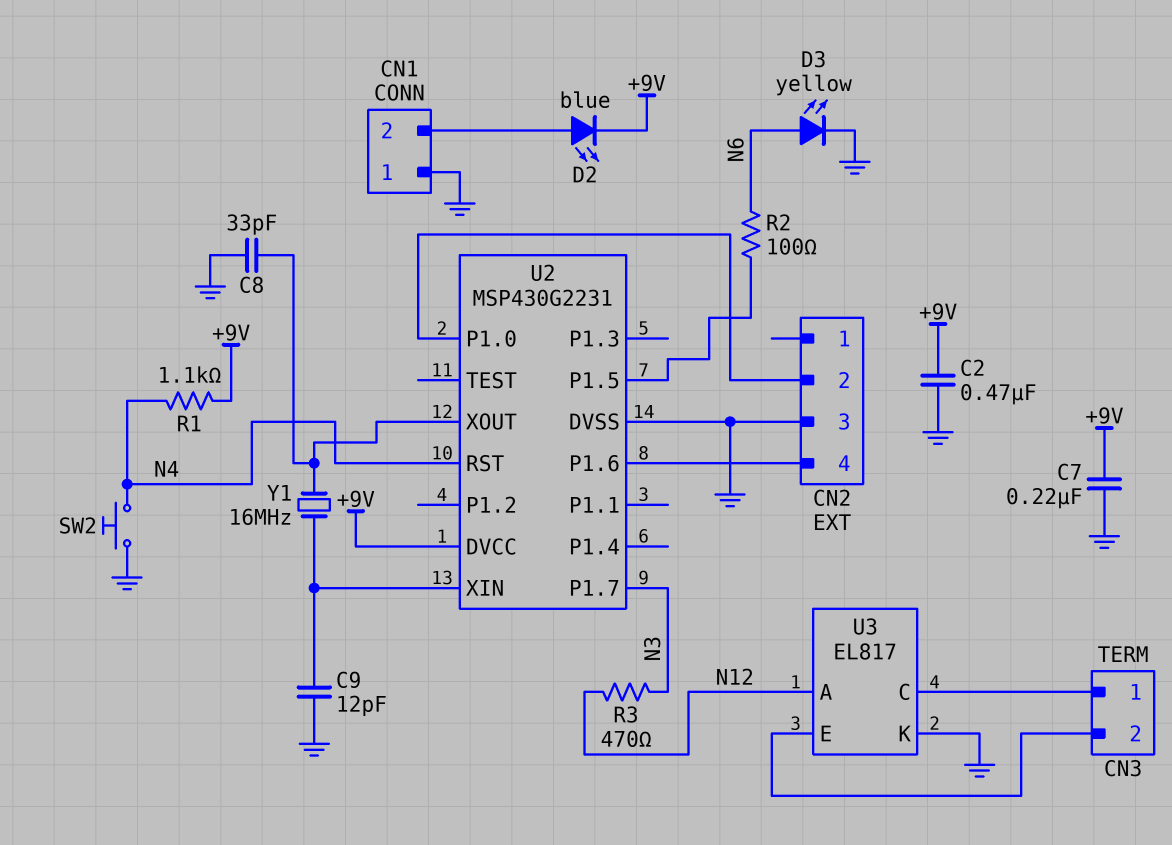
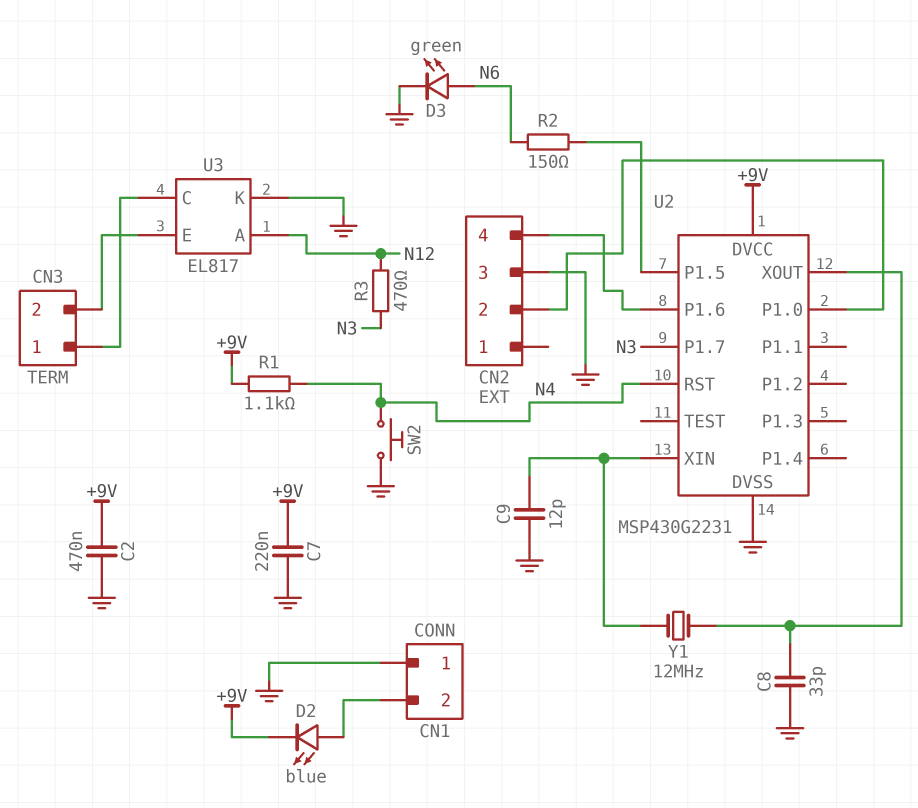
D3: LED yellow (A N6, K GND) -> LED green (A N6, K GND)
R2: 100 (N6, U2/P1.5) -> 150 (N6, U2/P1.5)
Y1: 16MHz (U2/XIN, U2/XOUT) -> 12MHz (U2/XIN, U2/XOUT)

